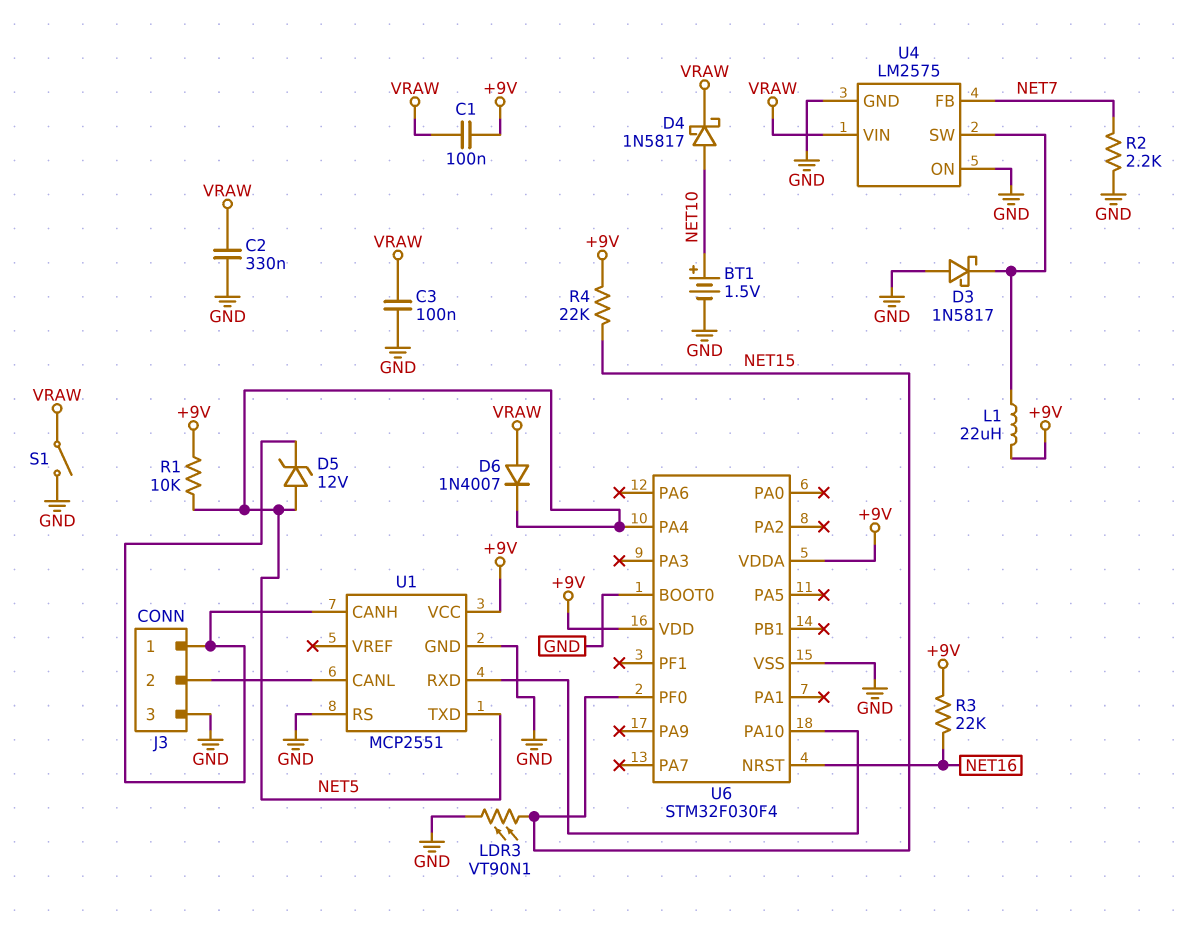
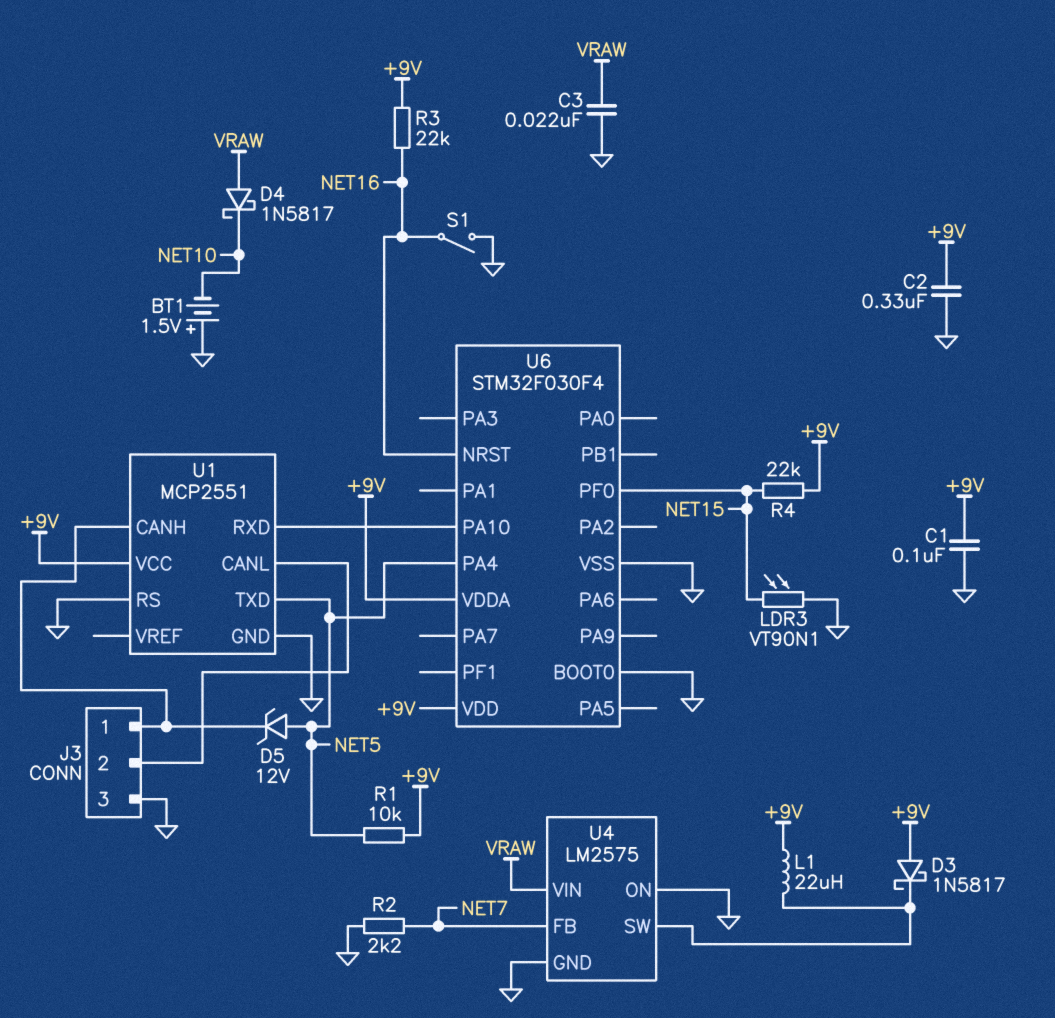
BT1: 1.5V (plus NET10, minus GND) -> 1.5V (plus GND, minus NET10)
C1: 100nF (+9V, VRAW) -> 100nF (+9V, GND)
C2: 330nF (GND, VRAW) -> 330nF (+9V, GND)
C3: 100nF (GND, VRAW) -> 22nF (GND, VRAW)
D3: schottky 1N5817 (A GND, K U4/SW) -> schottky 1N5817 (A +9V, K U4/SW)
D4: schottky 1N5817 (A NET10, K VRAW) -> schottky 1N5817 (A VRAW, K NET10)
D6: diode 1N4007 (A VRAW, K NET5) -> none
S1: switch (GND, VRAW) -> switch (GND, NET16)

